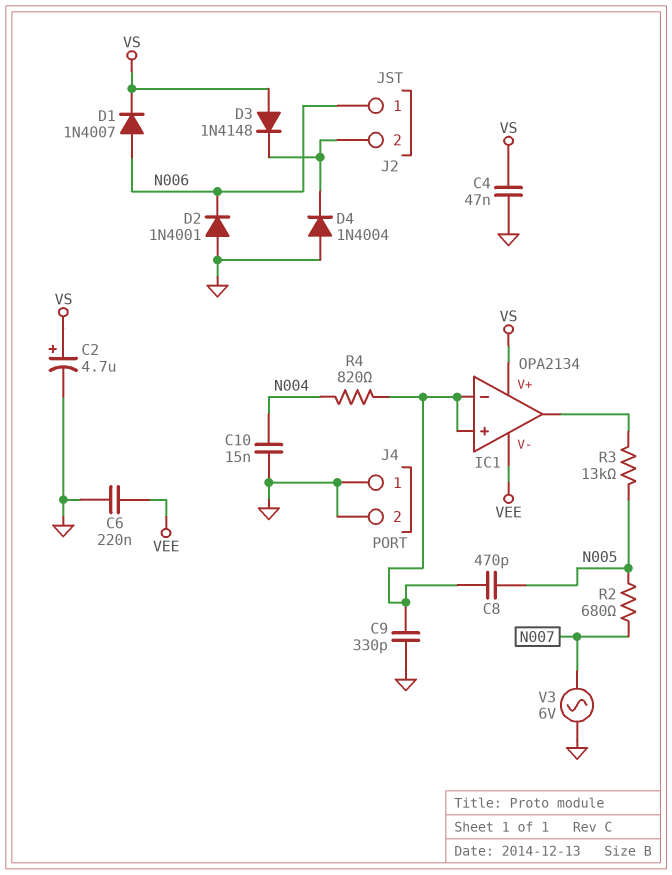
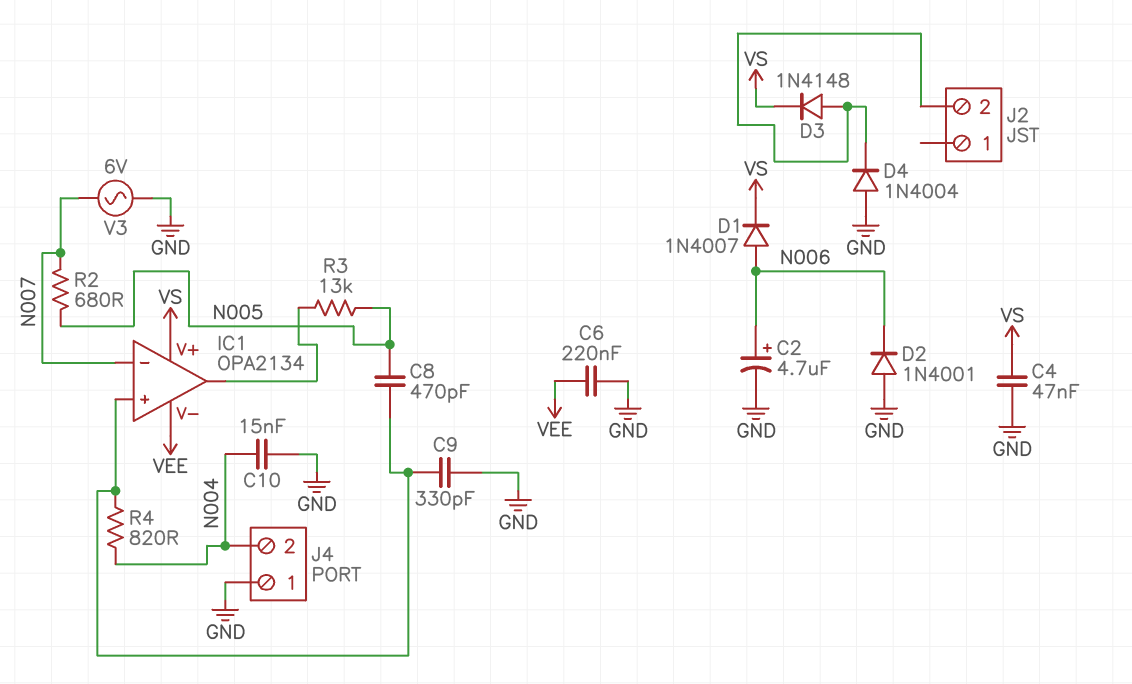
C2: 4.7uF (plus VS, minus GND) -> 4.7uF (plus N006, minus GND)
D3: diode 1N4148 (A VS, K J2/2) -> diode 1N4148 (A J2/2, K VS)
IC1 pin in-: IC1/in+ -> N007
J2 pin 1: N006 -> none
J4 pin 2: GND -> N004

